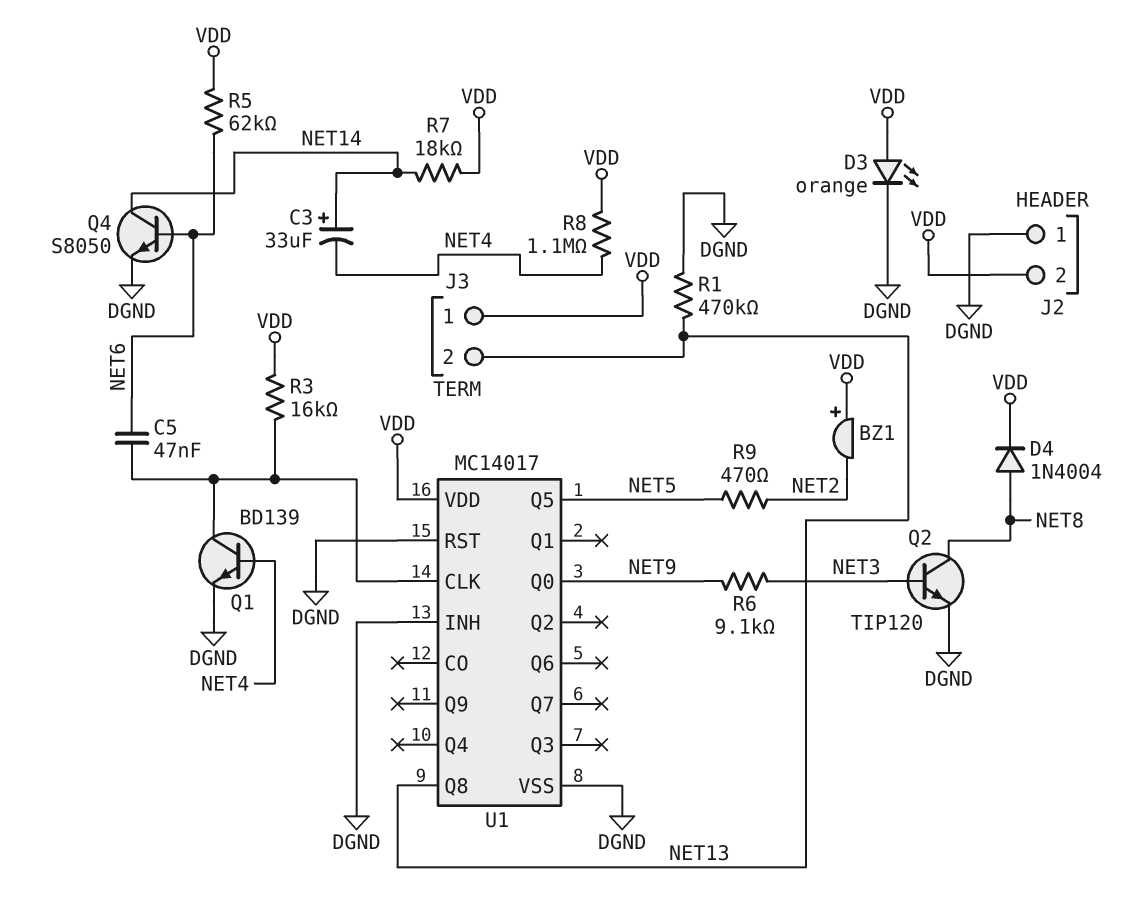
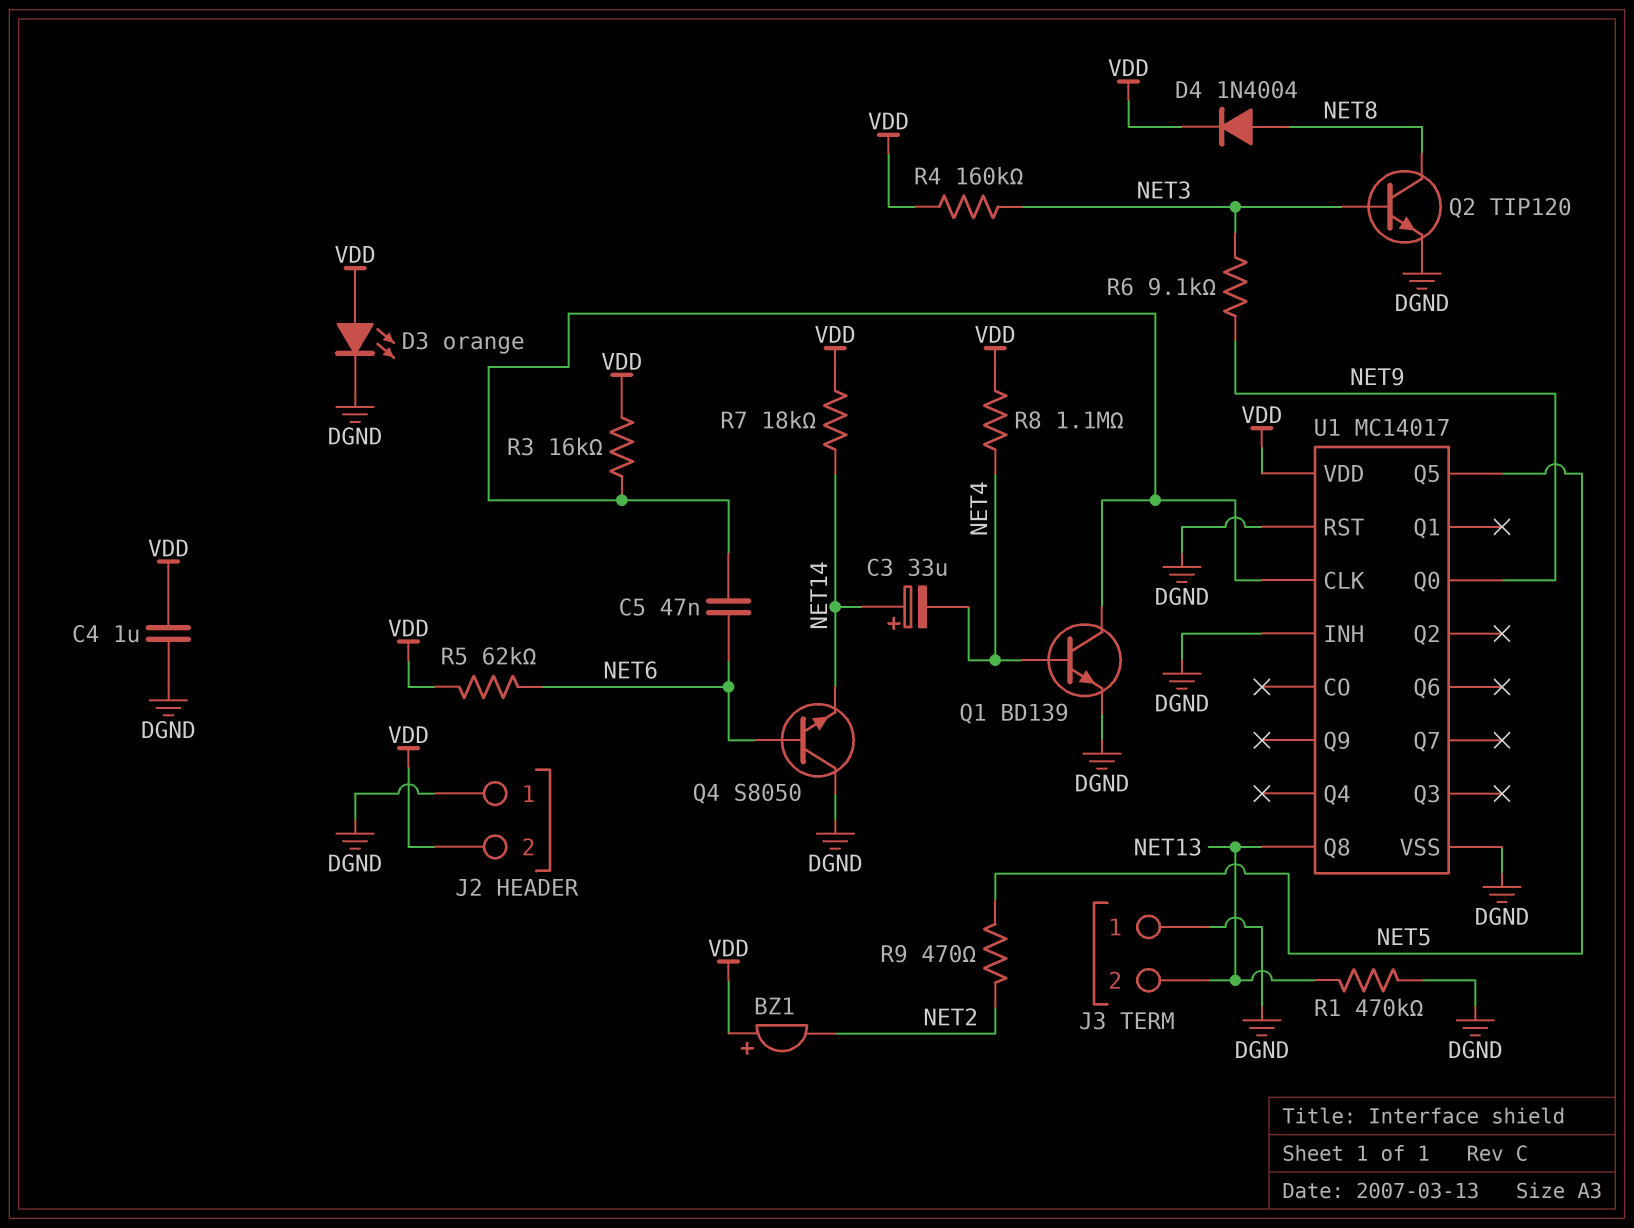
C4: none -> 1uF (DGND, VDD)
J3 pin 1: VDD -> DGND
Q4: NPN S8050 (B NET6, C NET14, E DGND) -> NPN S8050 (B NET6, C DGND, E NET14)
R4: none -> 160k (NET3, VDD)

